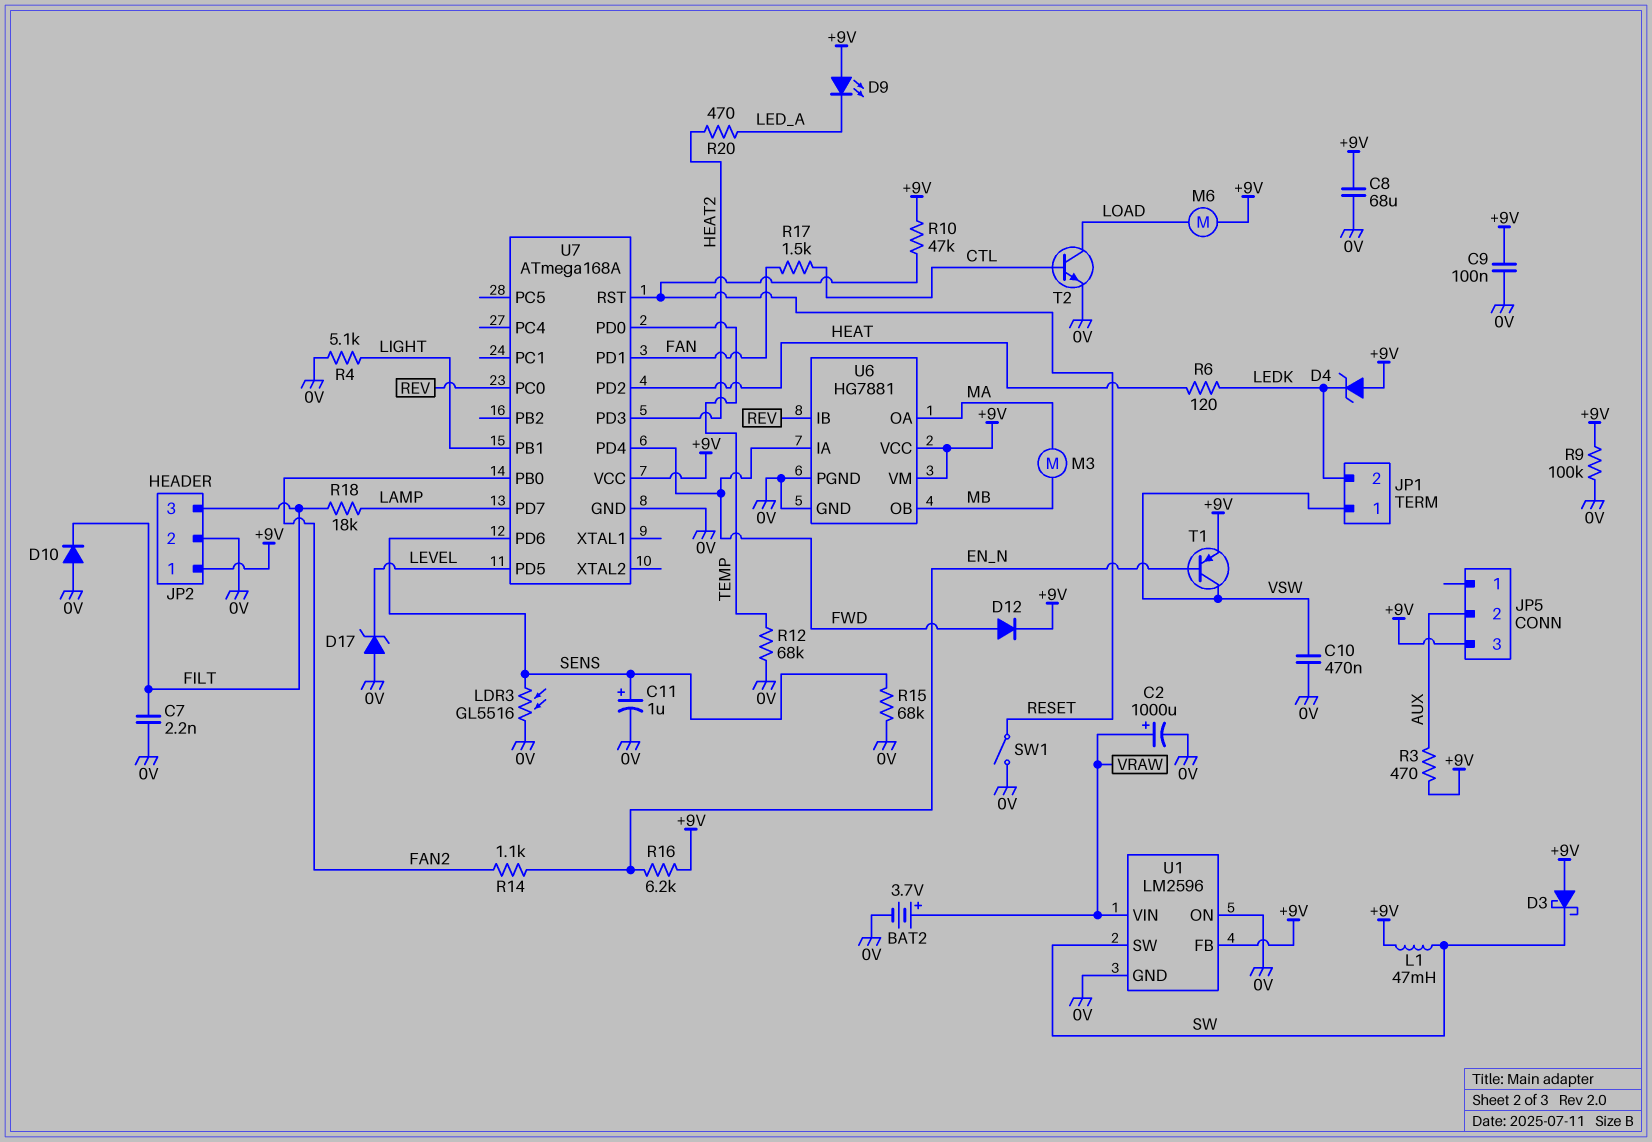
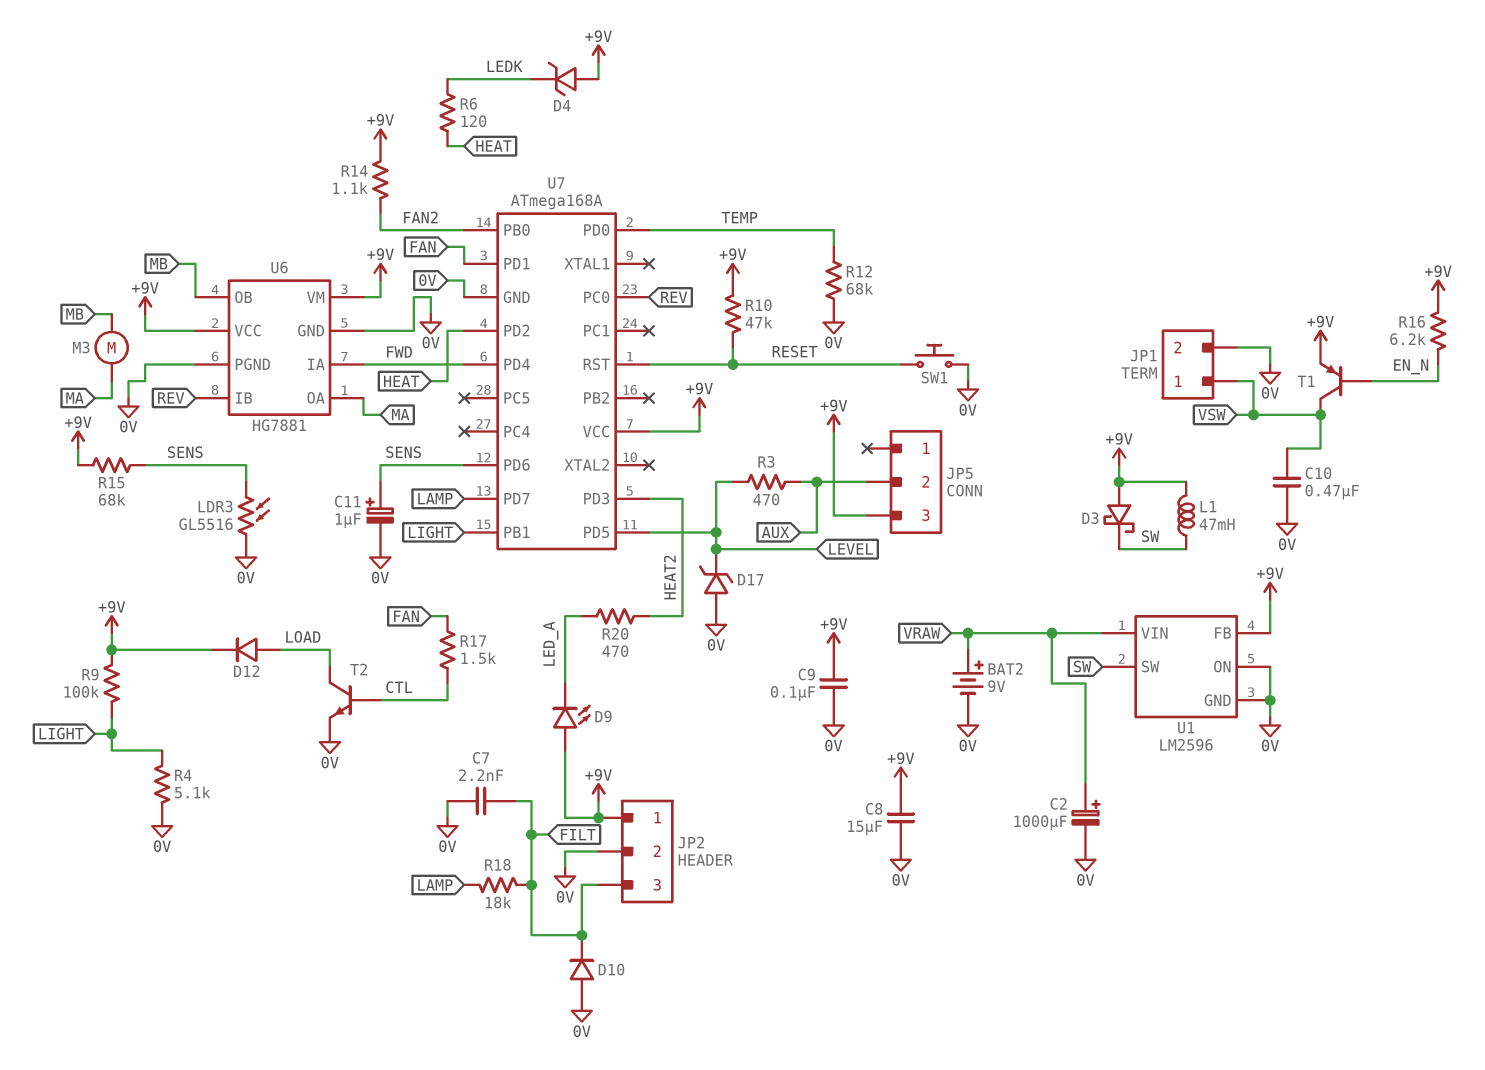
BAT2: 3.7V (plus VRAW, minus 0V) -> 9V (plus VRAW, minus 0V)
C8: 68uF (+9V, 0V) -> 15uF (+9V, 0V)
D12: diode (A FWD, K +9V) -> diode (A LOAD, K +9V)
JP1 pin 2: LEDK -> 0V
M6: motor (+9V, LOAD) -> none
R3: 470 (+9V, AUX) -> 470 (AUX, LEVEL)
R9: 100k (+9V, 0V) -> 100k (+9V, LIGHT)
R14: 1.1k (EN_N, FAN2) -> 1.1k (+9V, FAN2)
R15: 68k (0V, SENS) -> 68k (+9V, SENS)
SW1: switch (0V, RESET) -> button (0V, RESET)

